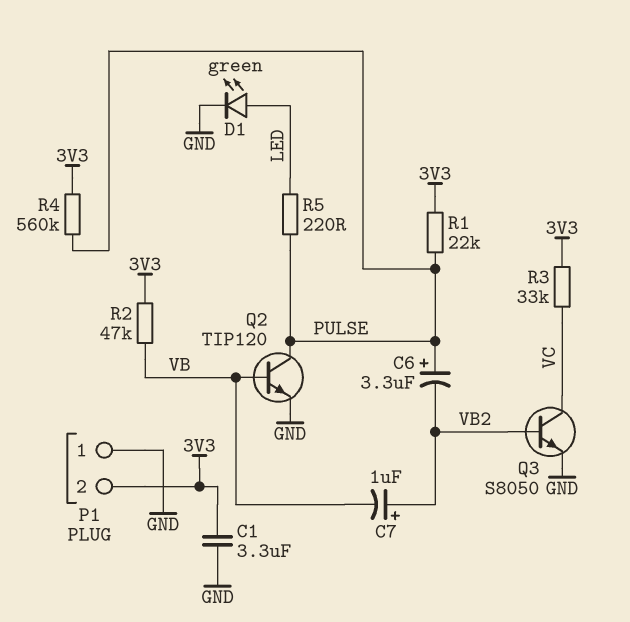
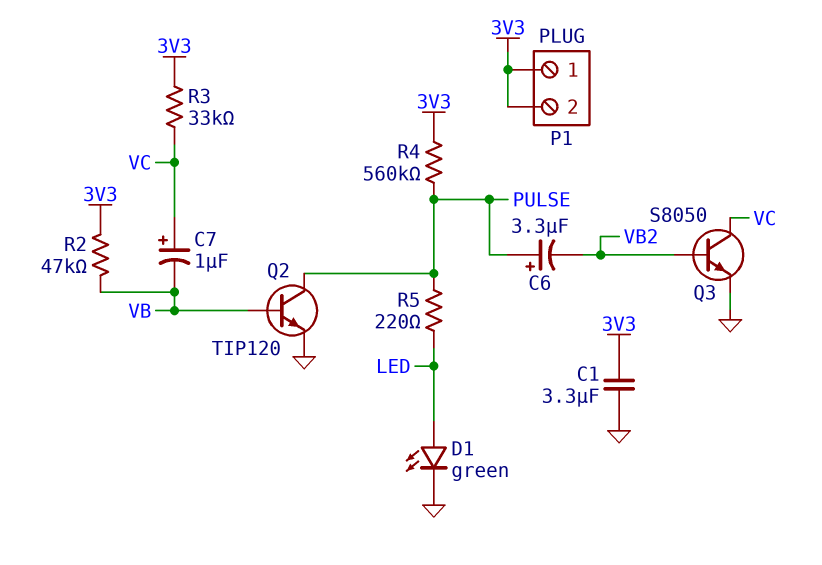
C7: 1uF (plus VB2, minus VB) -> 1uF (plus VC, minus VB)
P1 pin 1: GND -> 3V3
R1: 22k (3V3, PULSE) -> none

